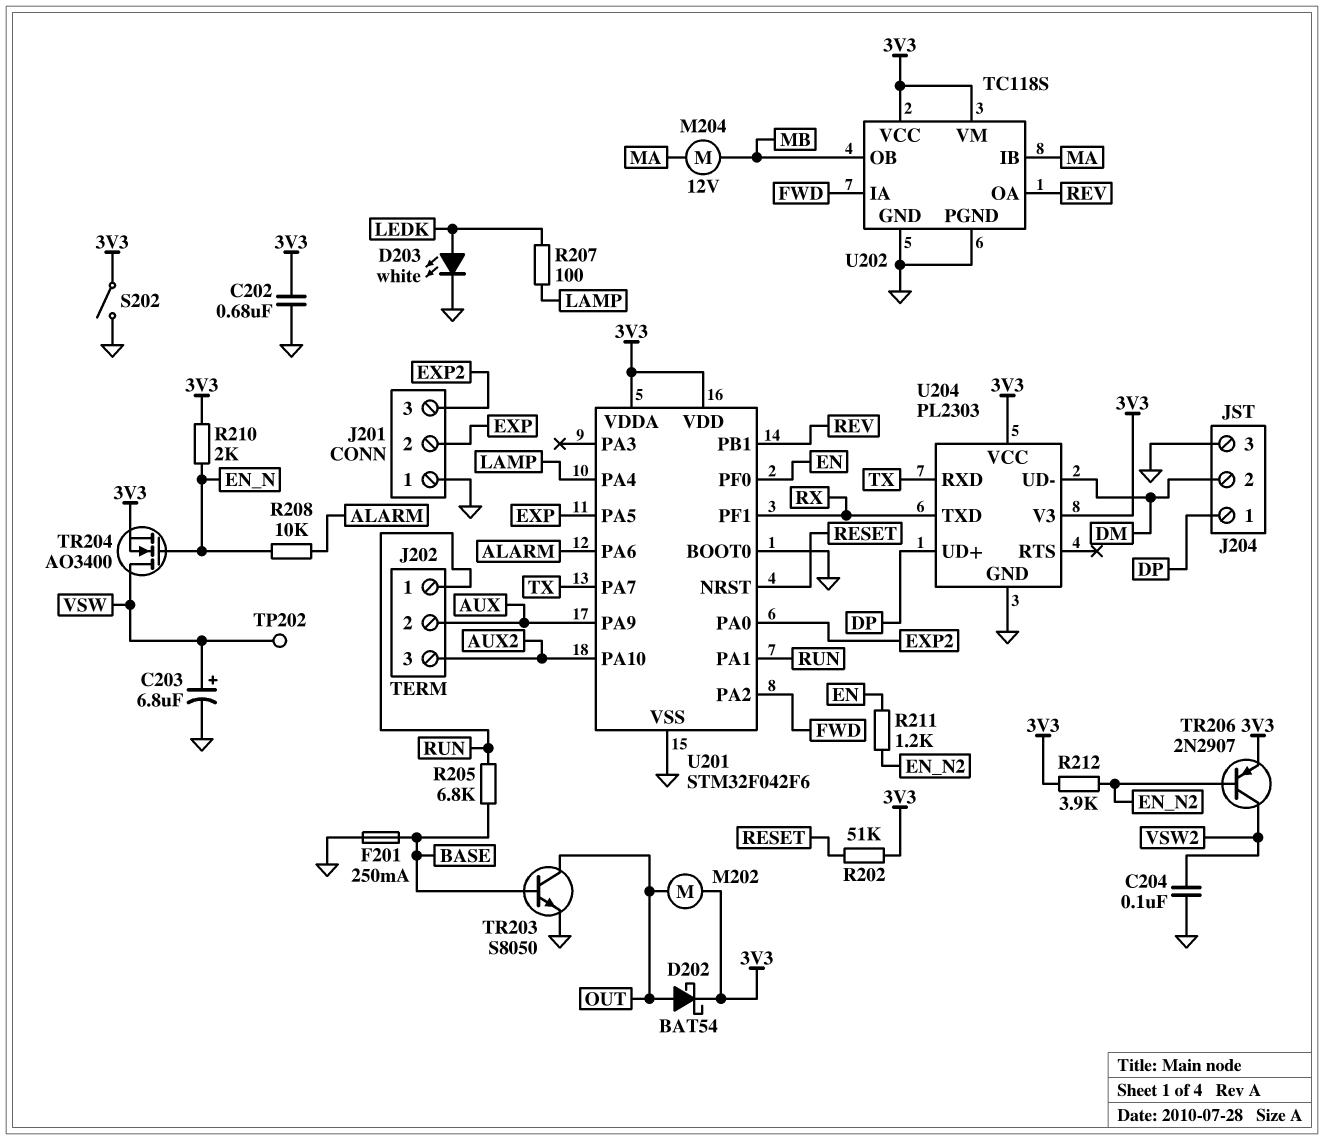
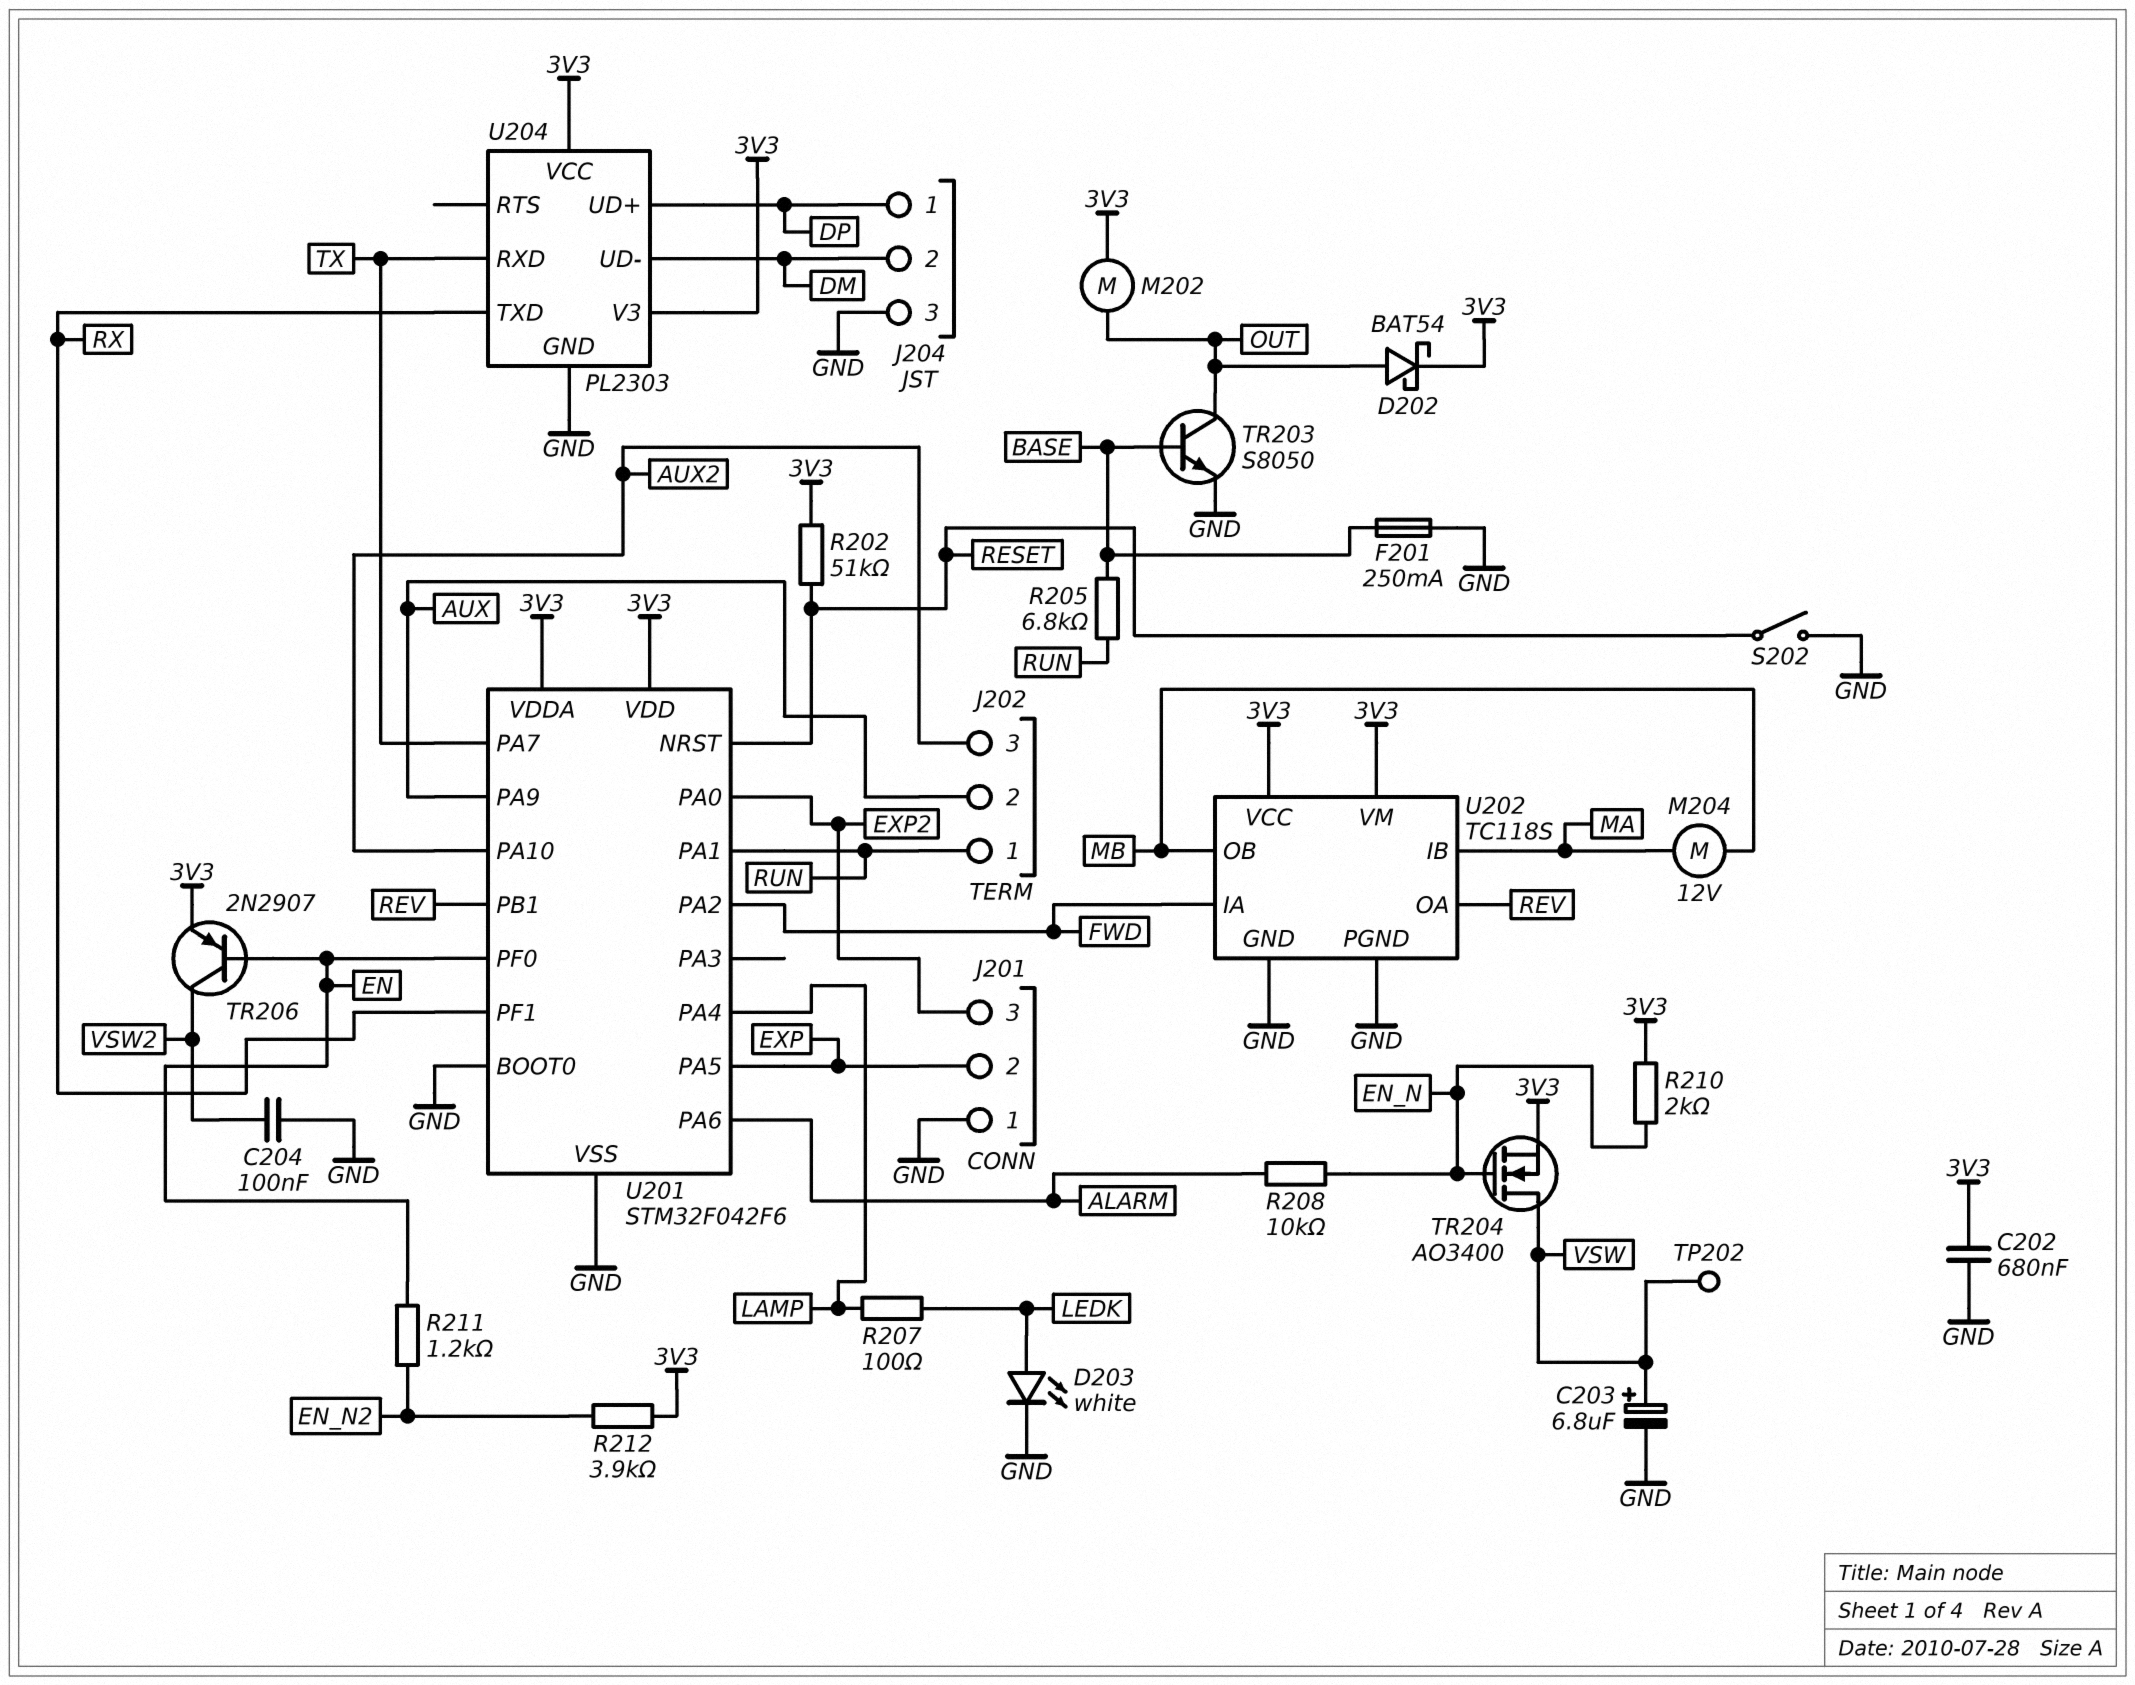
S202: switch (3V3, GND) -> switch (GND, RESET)
TR206: PNP 2N2907 (B EN_N2, C VSW2, E 3V3) -> PNP 2N2907 (B EN, C VSW2, E 3V3)

